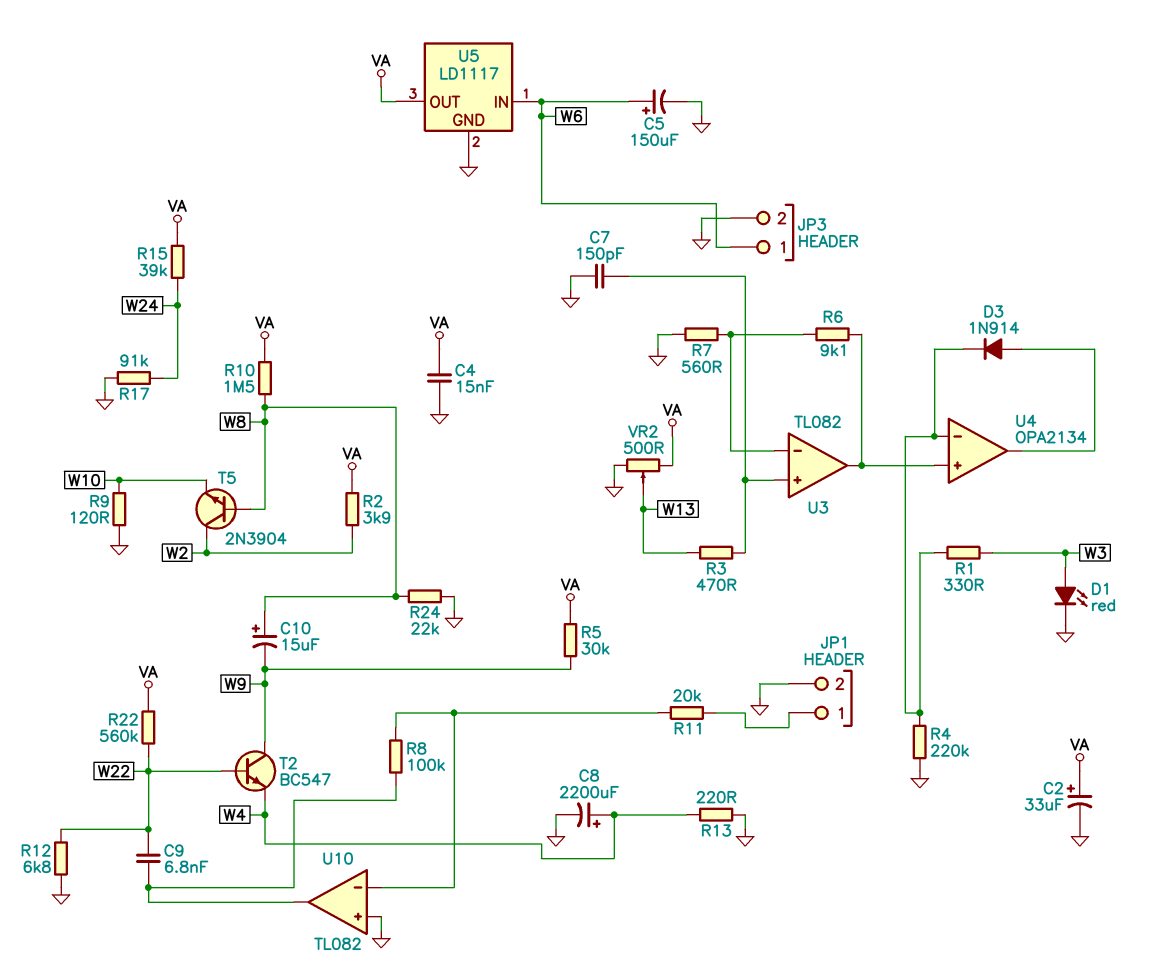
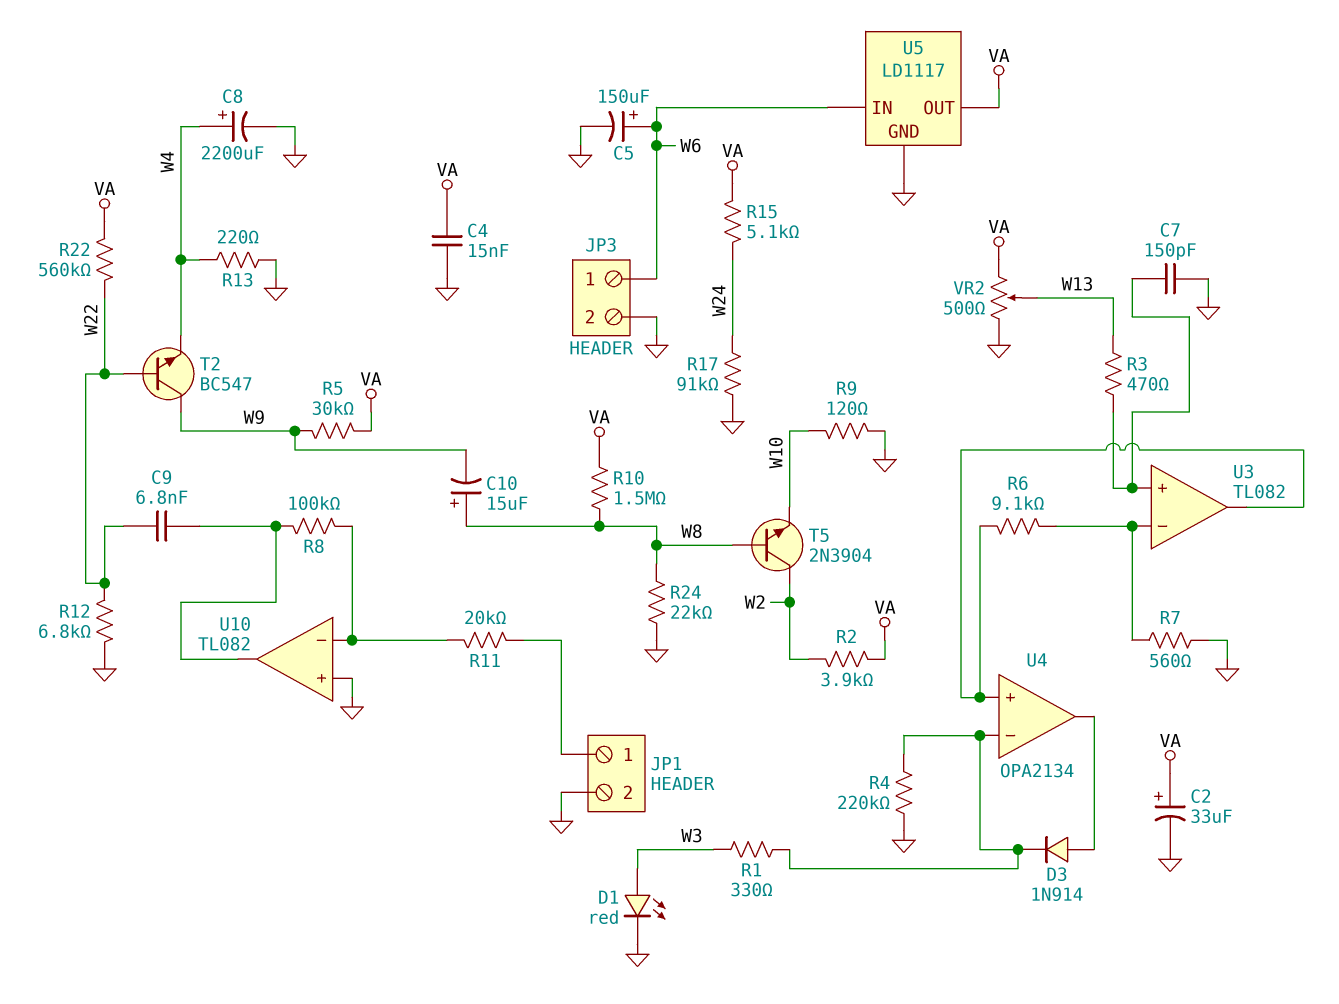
R15: 39k (VA, W24) -> 5.1k (VA, W24)

